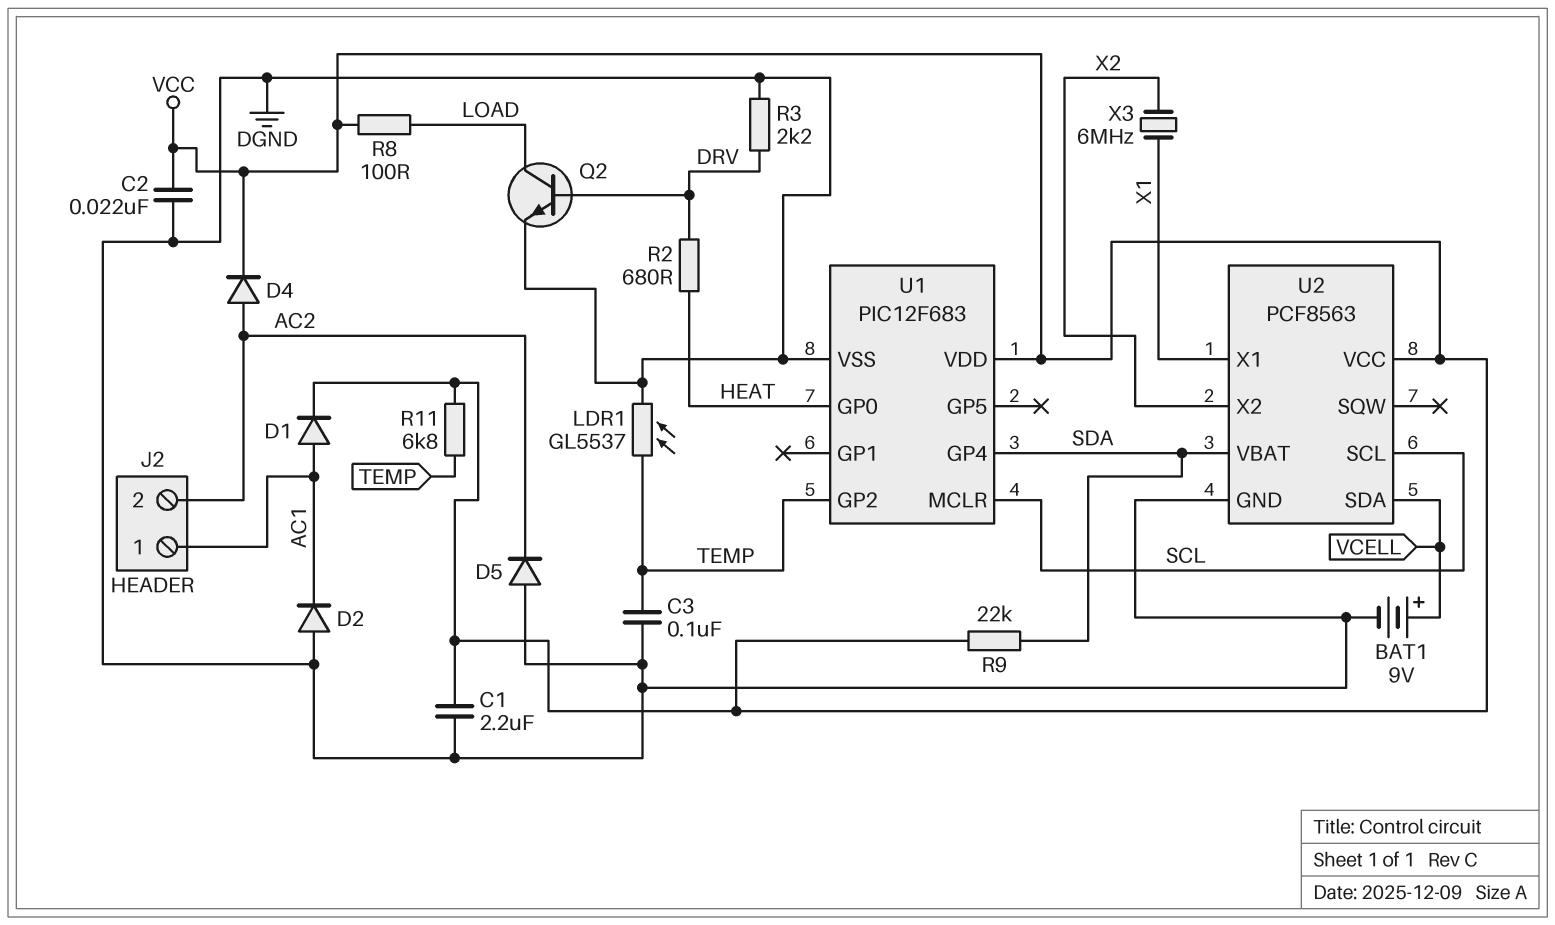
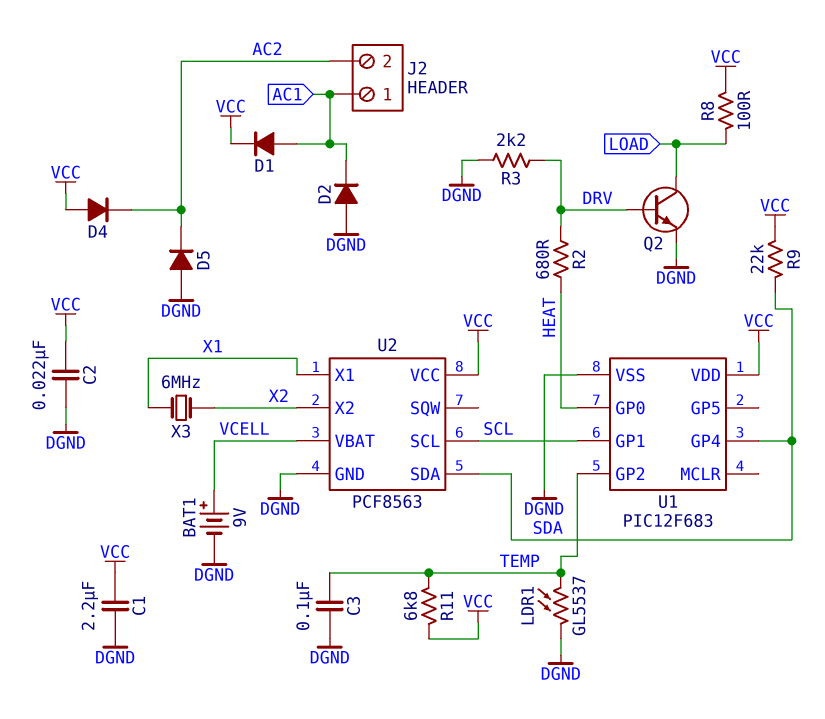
D4: diode (A AC2, K VCC) -> diode (A VCC, K AC2)
U1 pin GP1: none -> SCL
U1 pin MCLR: SCL -> none
U2 pin SDA: VCELL -> SDA
U2 pin VBAT: SDA -> VCELL

